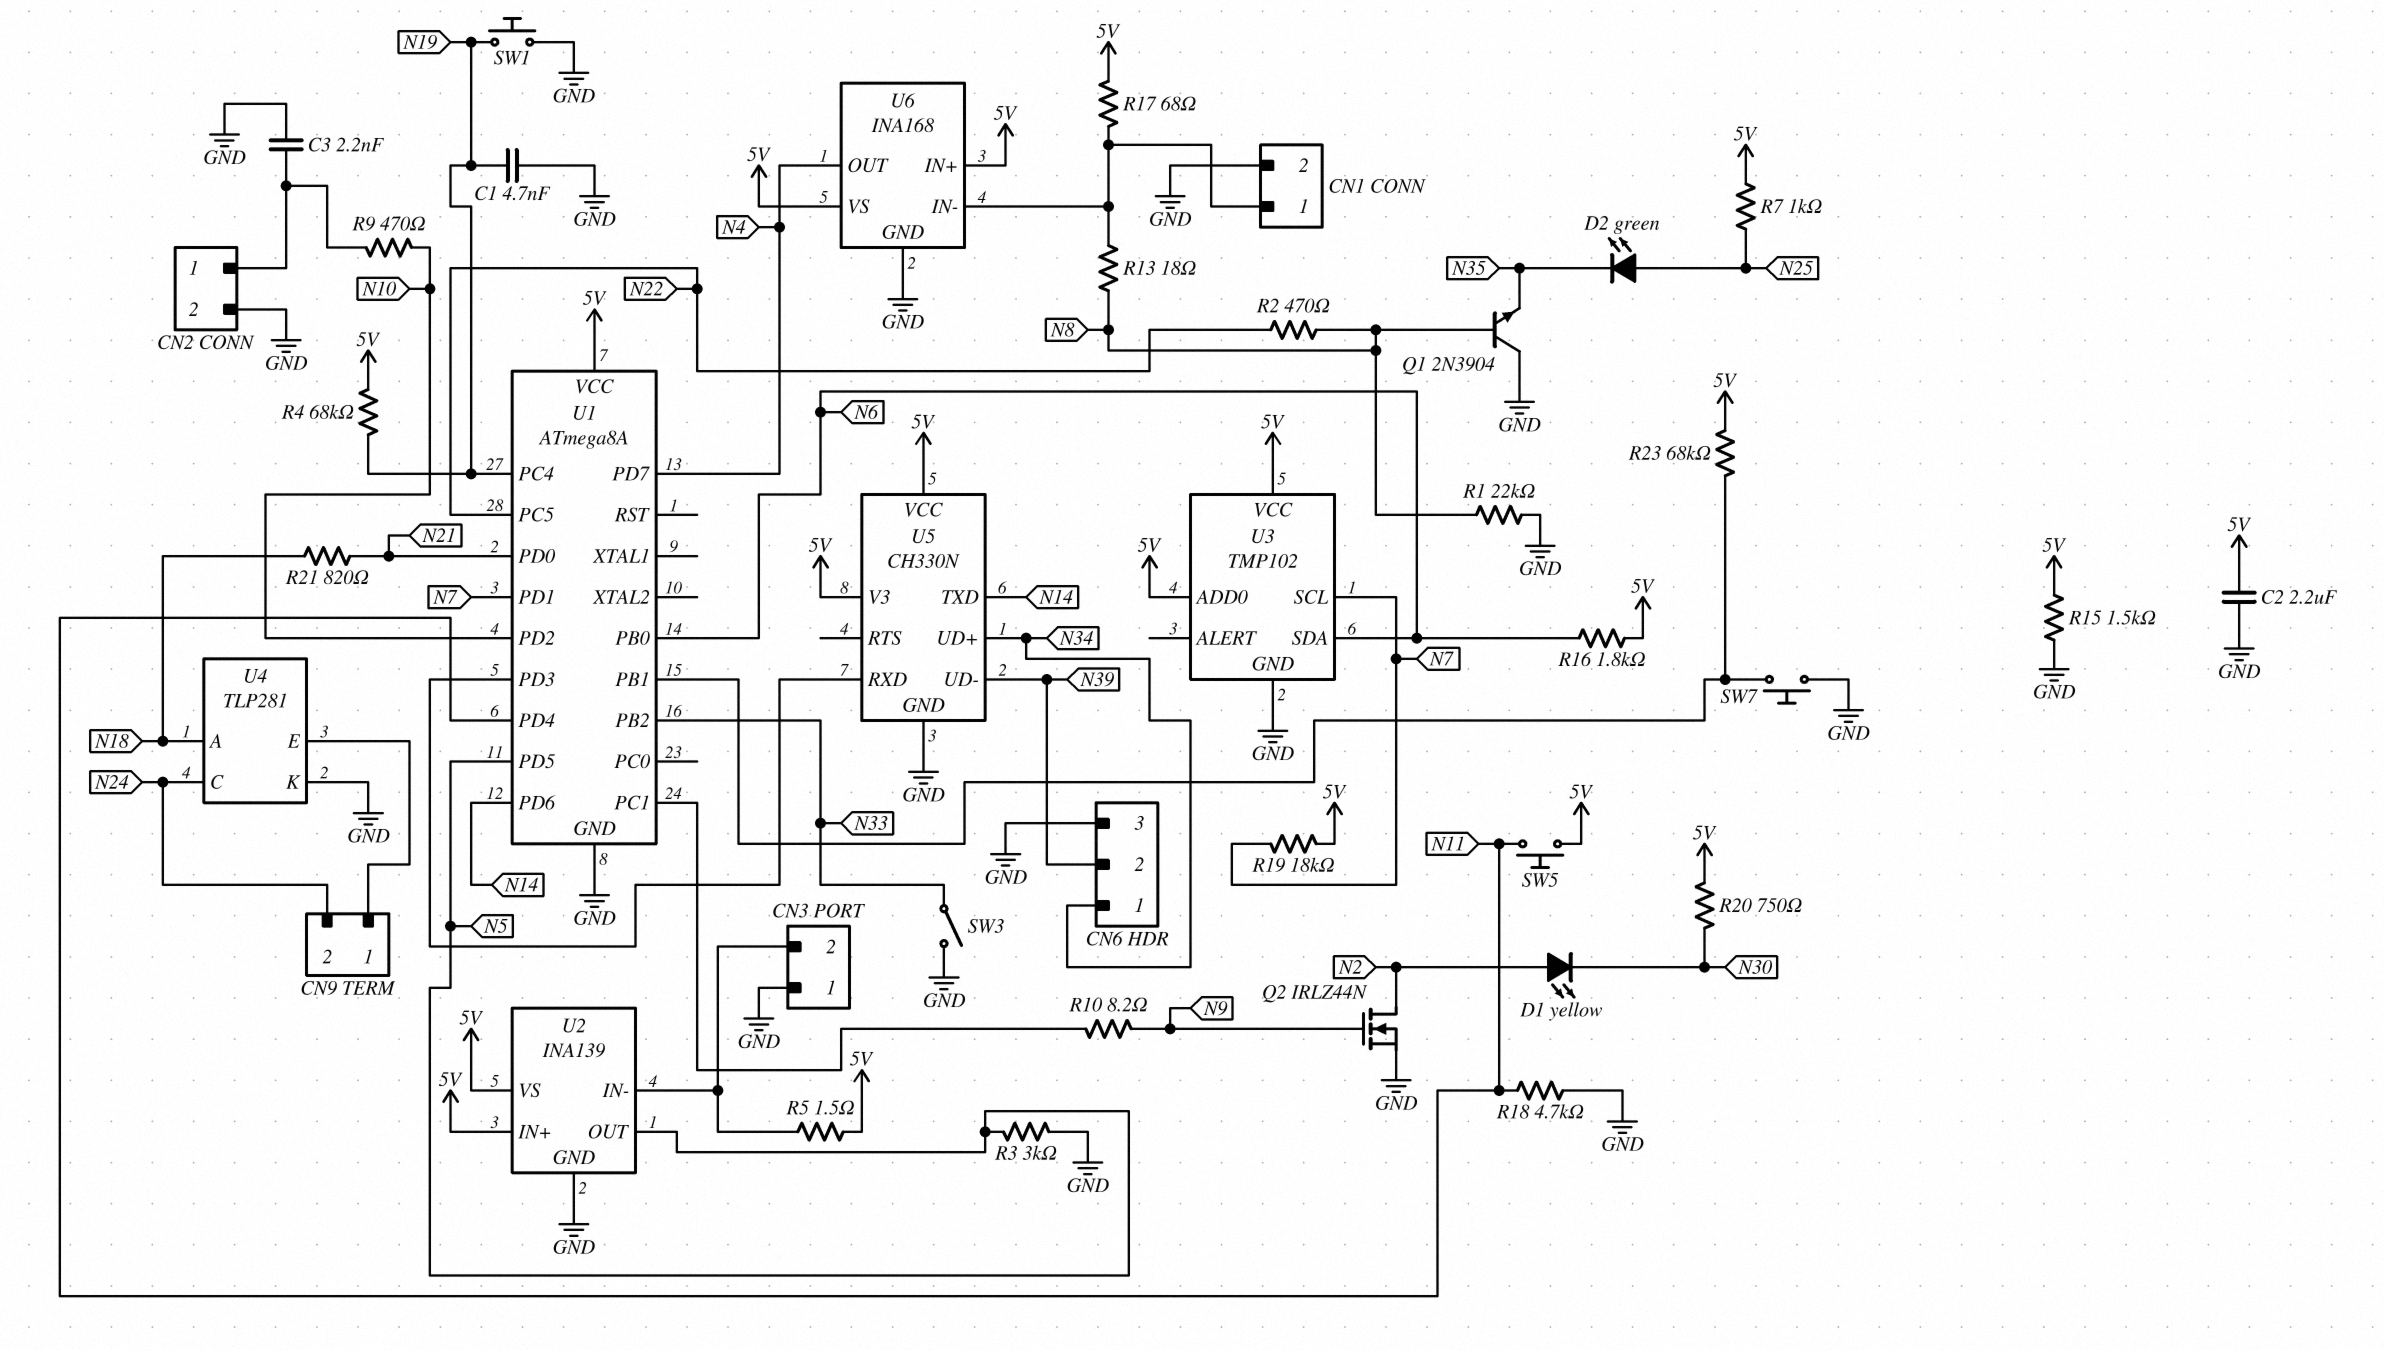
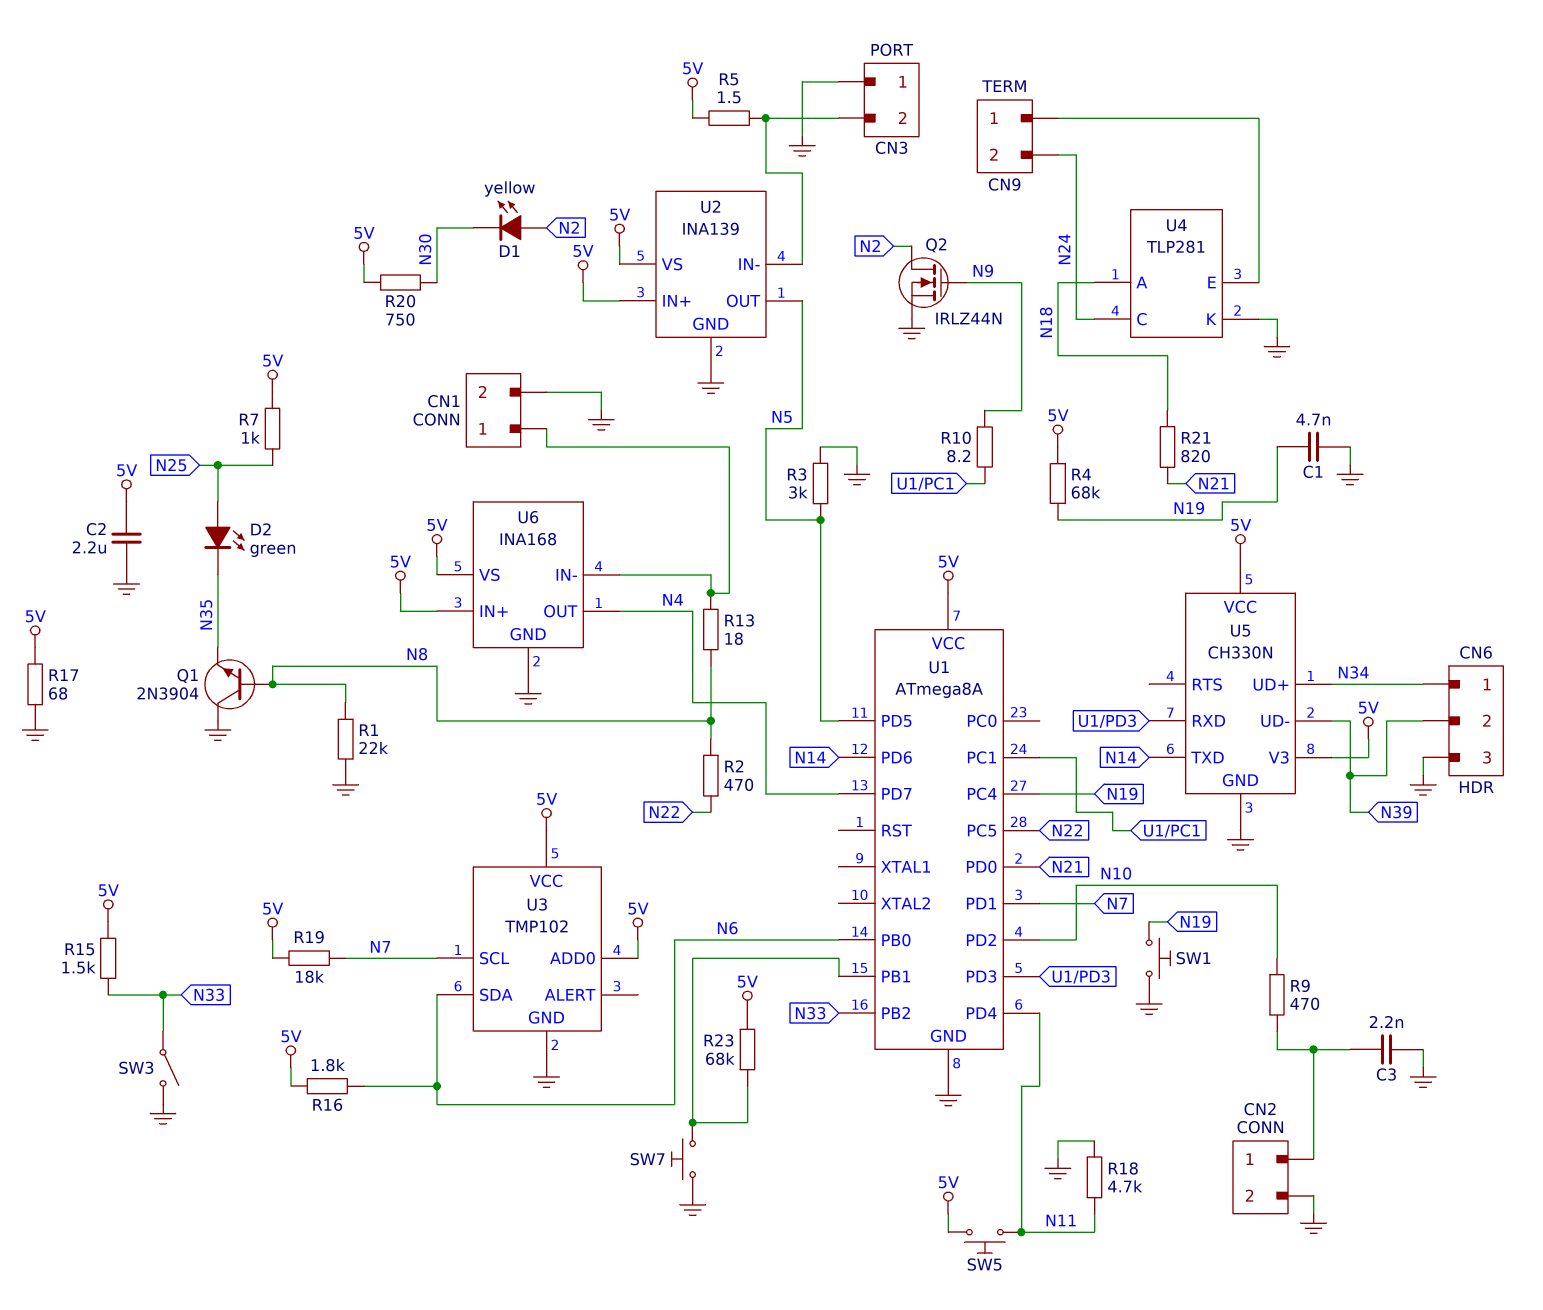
R15: 1.5k (5V, GND) -> 1.5k (5V, N33)
R17: 68 (5V, CN1/1) -> 68 (5V, GND)

